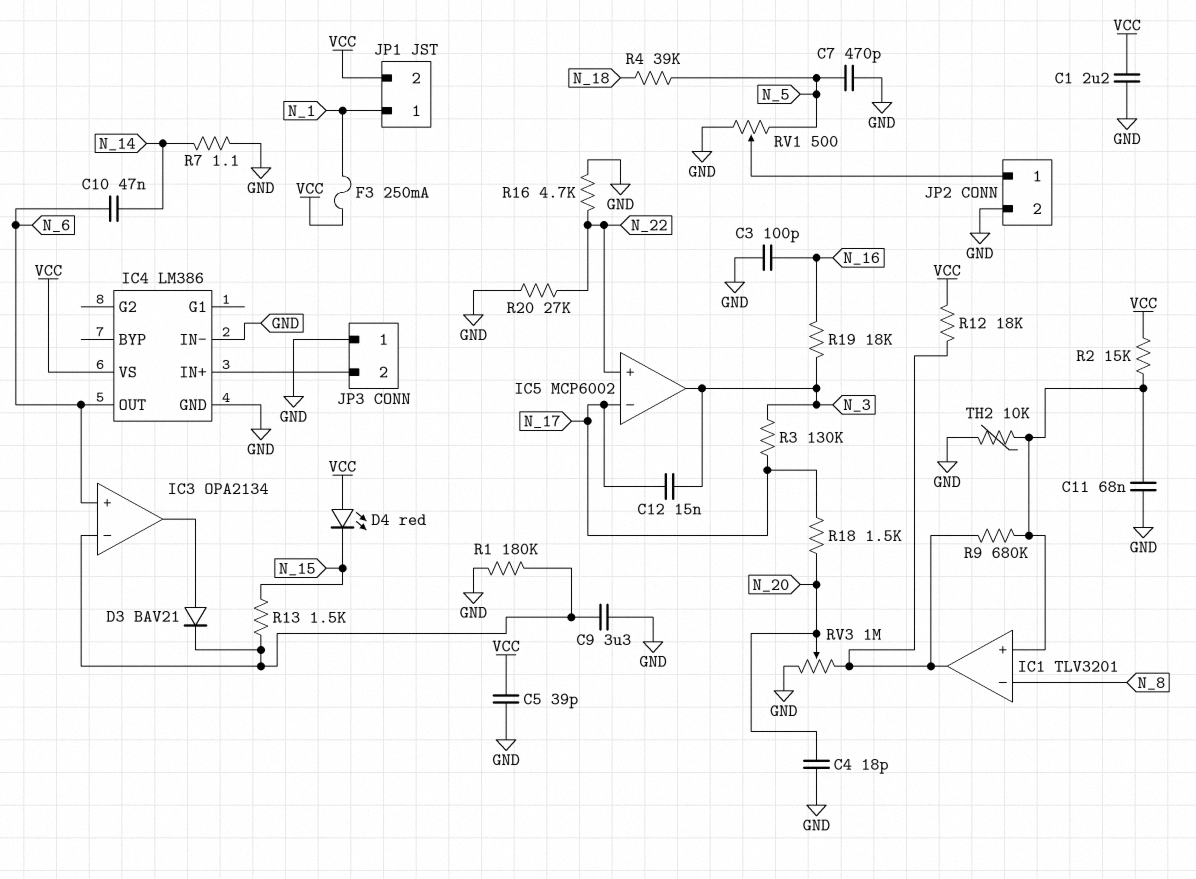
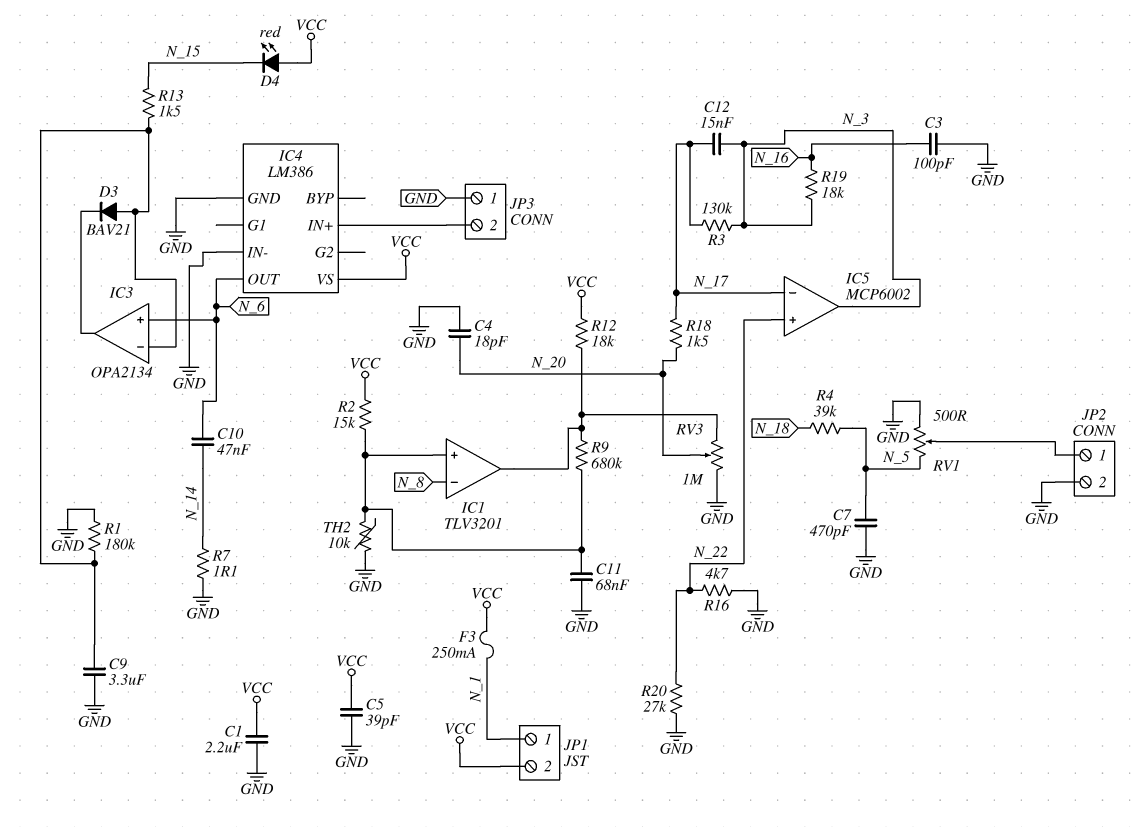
D3: diode BAV21 (A IC3/out, K IC3/in-) -> diode BAV21 (A IC3/in-, K IC3/out)

